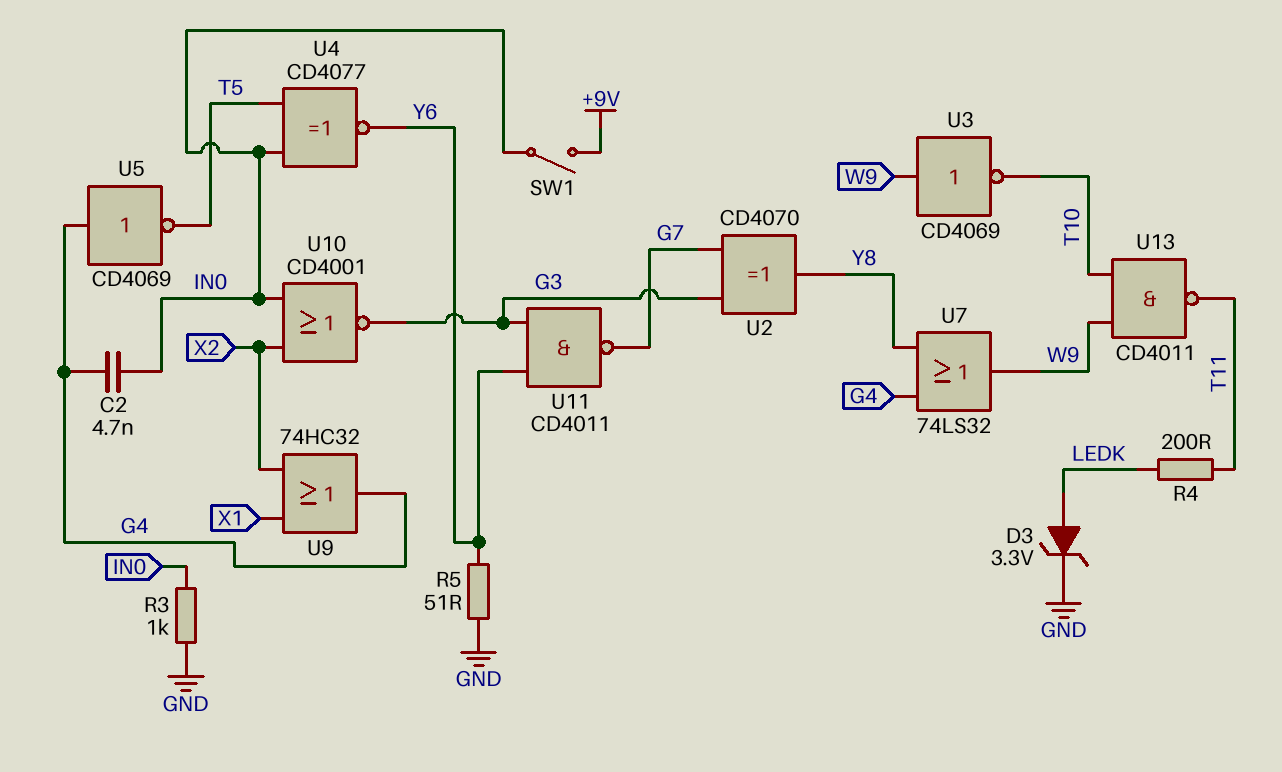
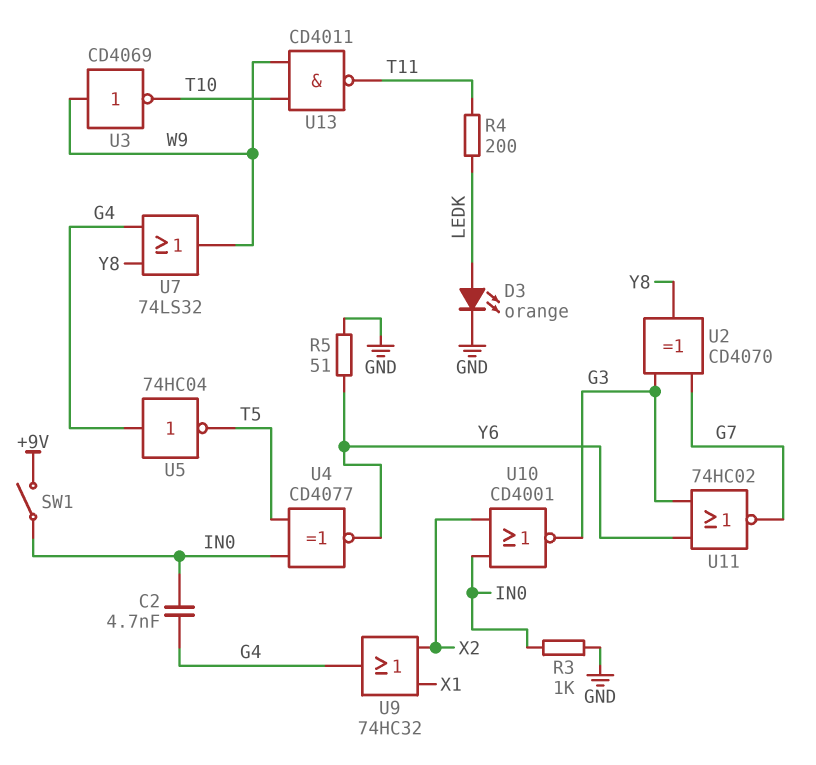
D3: zener 3.3V (A LEDK, K GND) -> LED orange (A LEDK, K GND)
U5: NOT CD4069 (in G4, out T5) -> NOT 74HC04 (in G4, out T5)
U11: NAND CD4011 (in G3, in Y6, out G7) -> NOR 74HC02 (in G3, in Y6, out G7)

